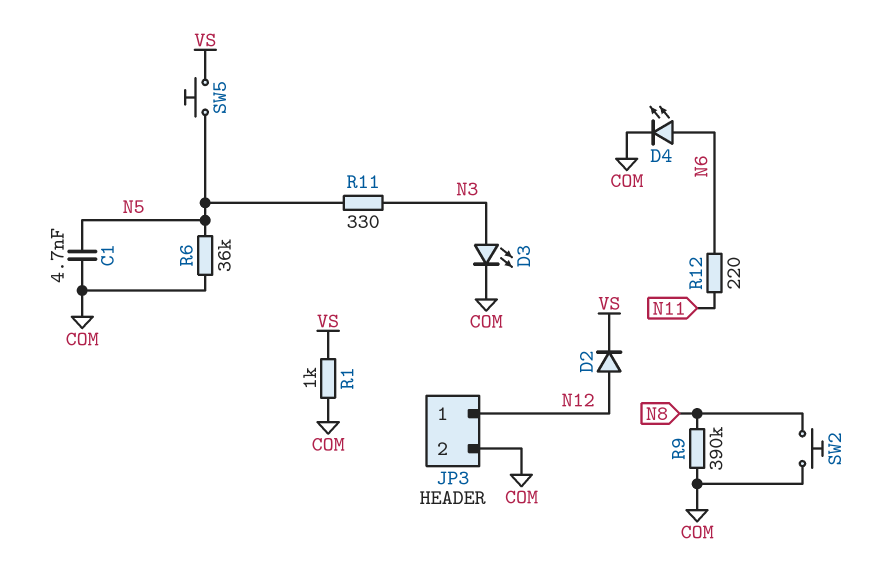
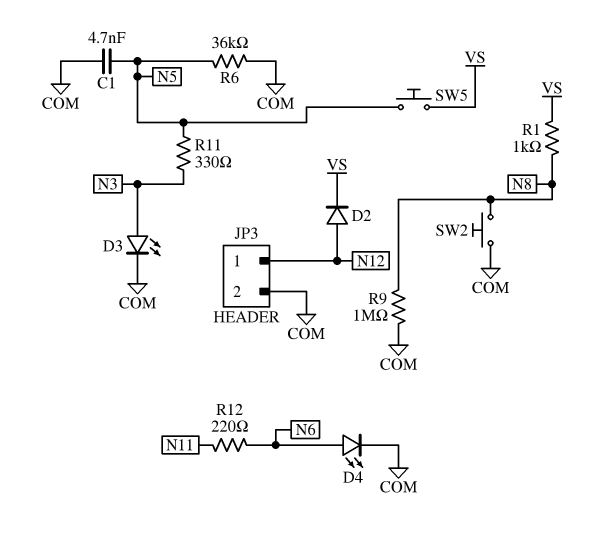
R1: 1k (COM, VS) -> 1k (N8, VS)
R9: 390k (COM, N8) -> 1M (COM, N8)

